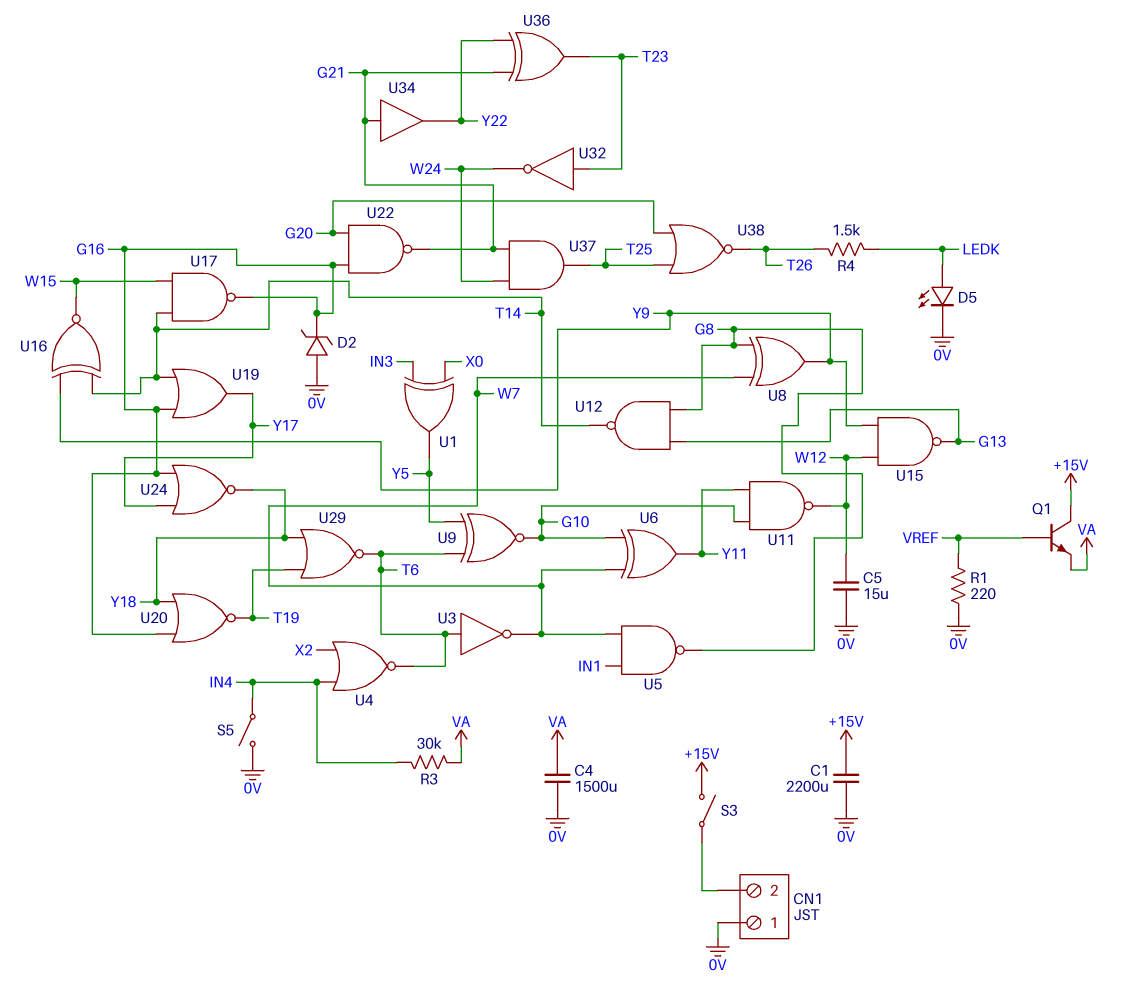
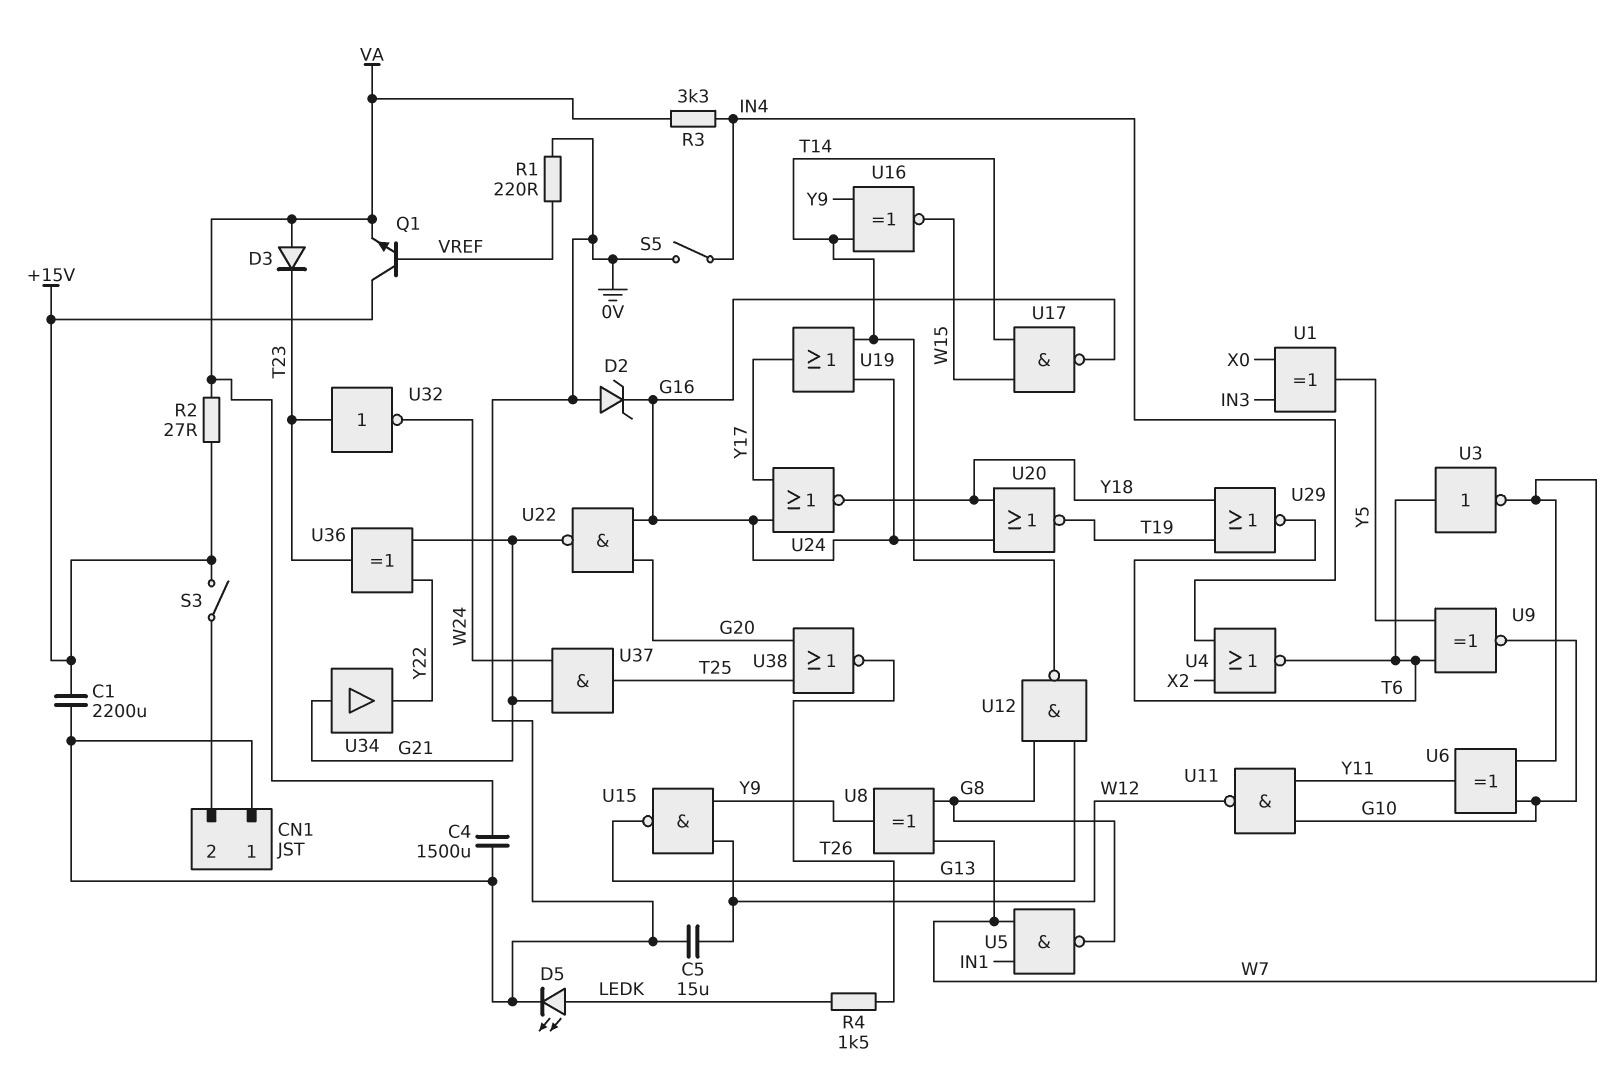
D3: none -> diode (A VA, K T23)
R2: none -> 27 (+15V, VA)
R3: 30k (IN4, VA) -> 3.3k (IN4, VA)

